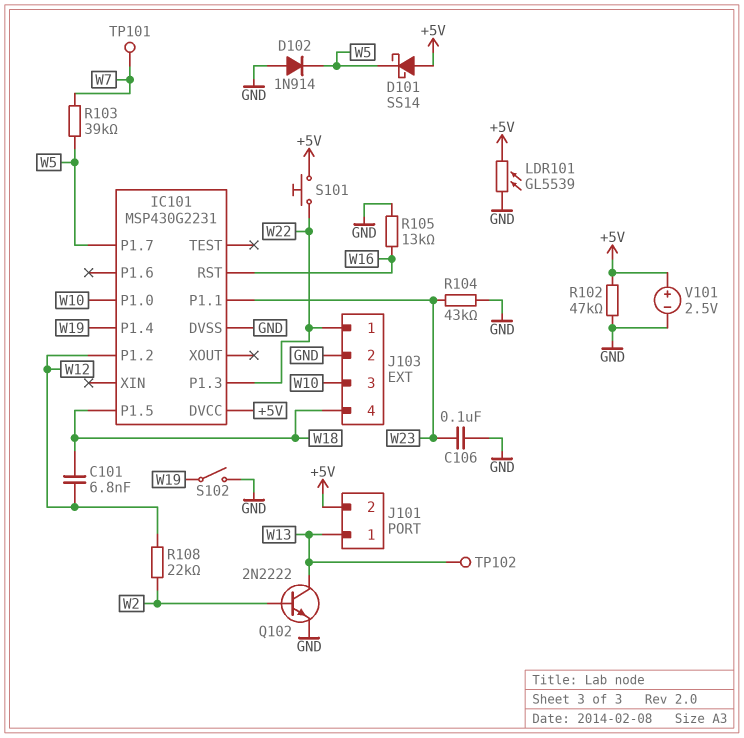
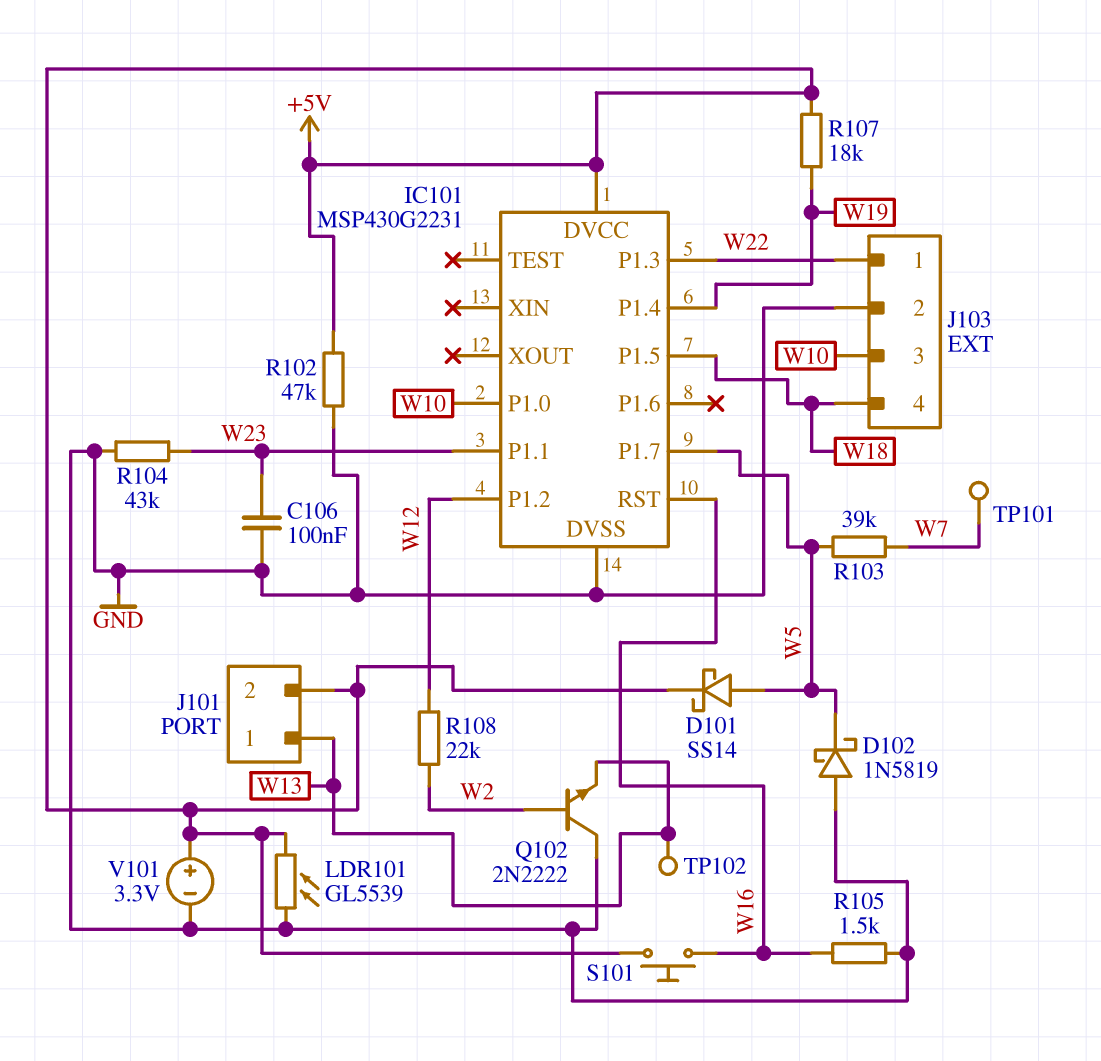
C101: 6.8nF (W12, W18) -> none
D101: schottky SS14 (A +5V, K W5) -> schottky SS14 (A W5, K +5V)
D102: diode 1N914 (A GND, K W5) -> schottky 1N5819 (A GND, K W5)
Q102: NPN 2N2222 (B W2, C W13, E GND) -> NPN 2N2222 (B W2, C GND, E W13)
R105: 13k (GND, W16) -> 1.5k (GND, W16)
R107: none -> 18k (+5V, W19)
S101: button (+5V, W22) -> button (+5V, W16)
S102: switch (GND, W19) -> none
V101: 2.5V (plus +5V, minus GND) -> 3.3V (plus +5V, minus GND)

